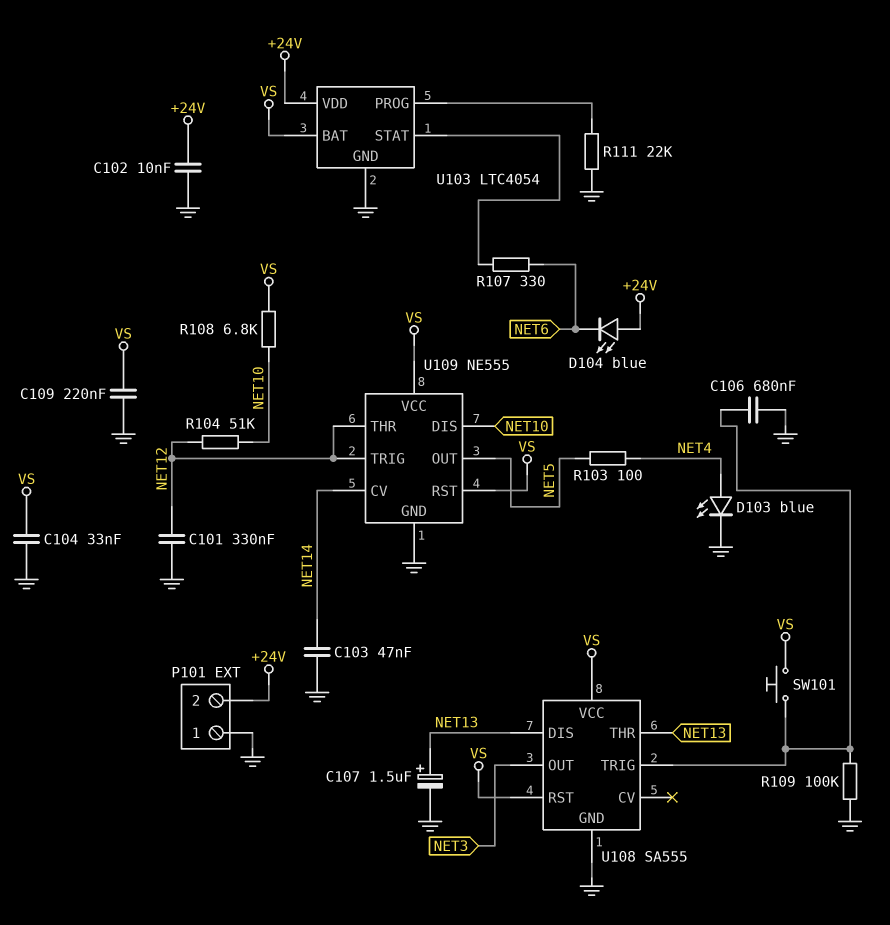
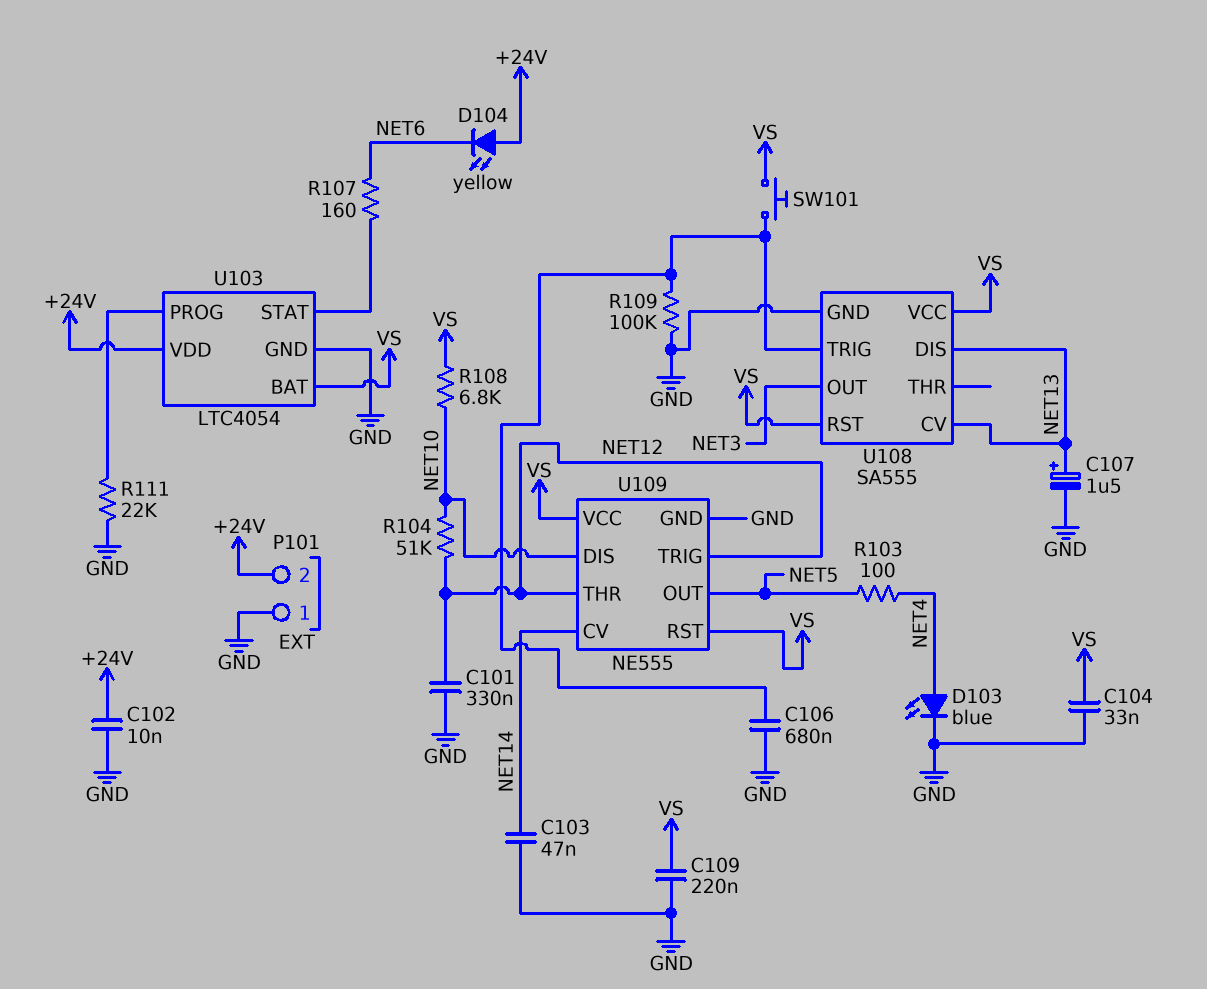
D104: LED blue (A +24V, K NET6) -> LED yellow (A +24V, K NET6)
R107: 330 (NET6, U103/STAT) -> 160 (NET6, U103/STAT)
U108 pin CV: none -> NET13
U108 pin THR: NET13 -> none

